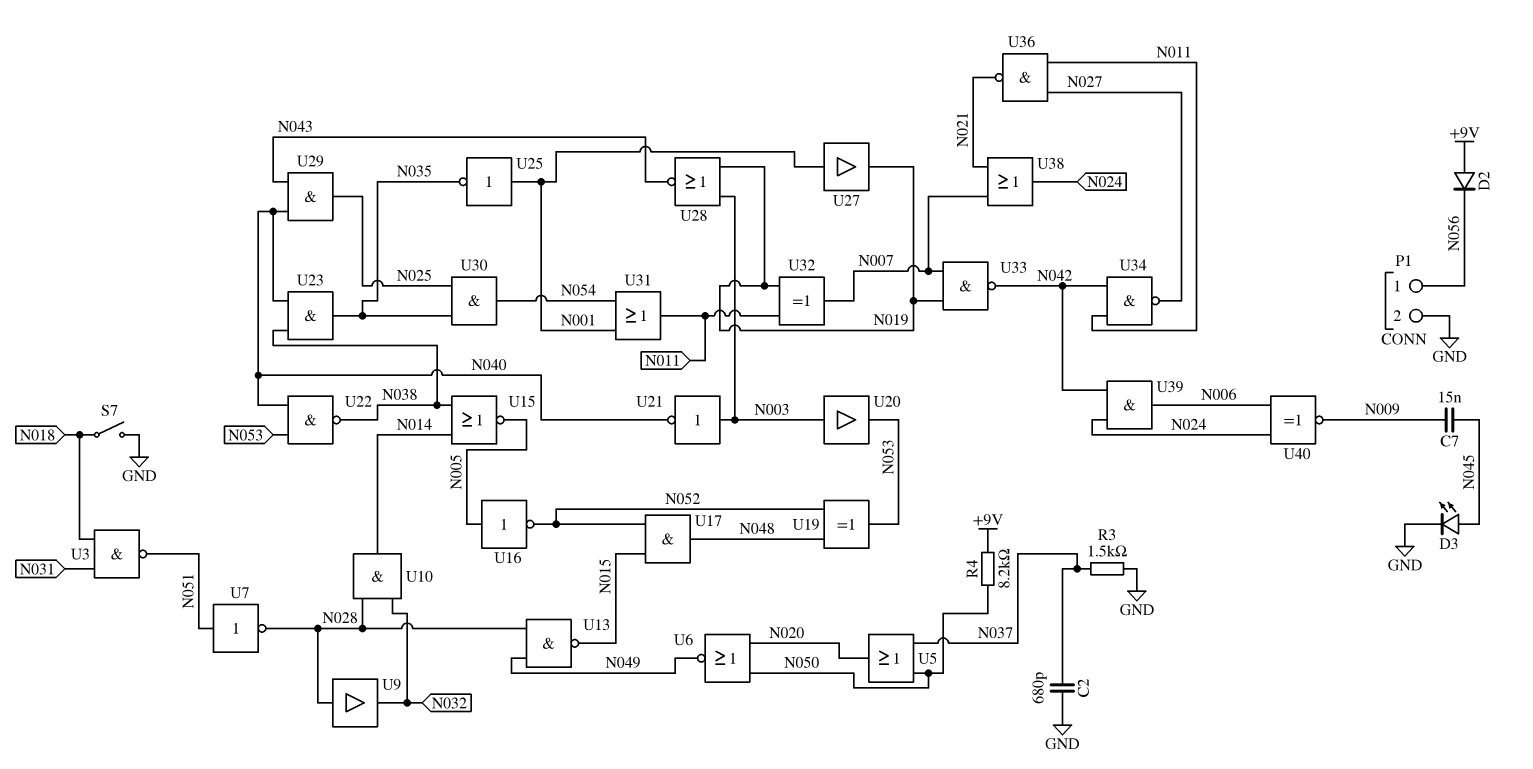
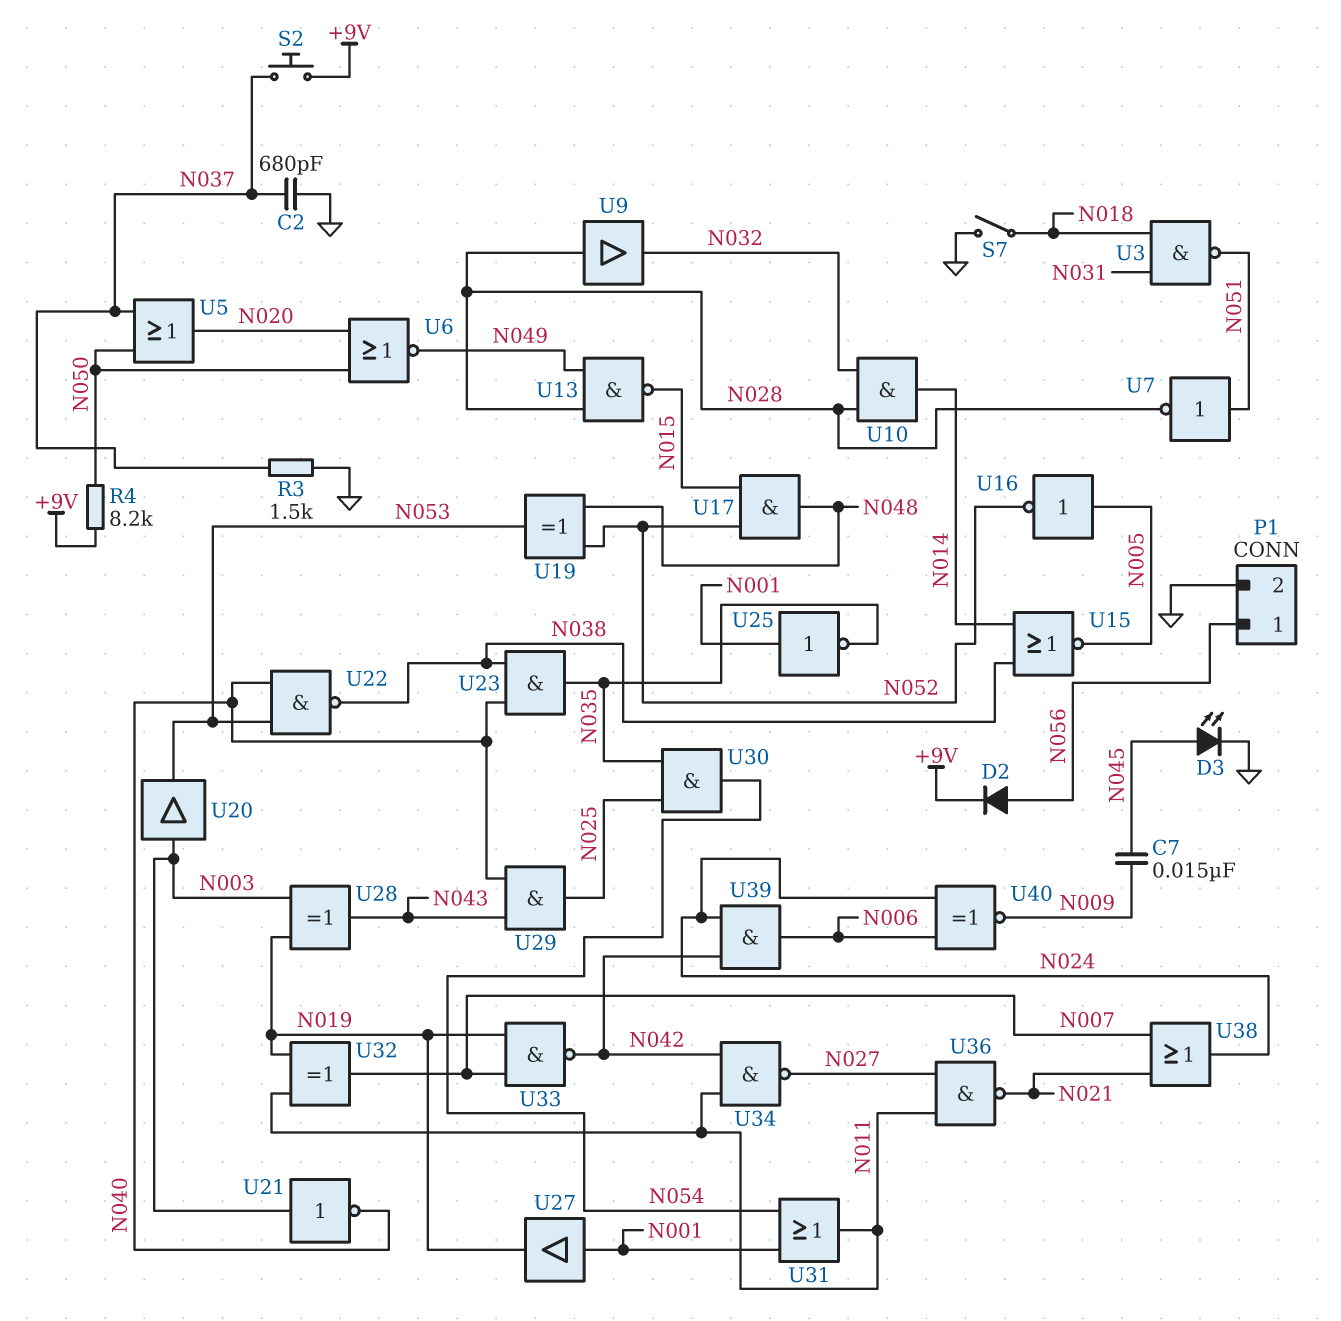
D2: diode (A +9V, K N056) -> diode (A N056, K +9V)
S2: none -> button (+9V, N037)
U28: NOR (in N003, in N019, out N043) -> XOR (in N003, in N019, out N043)

